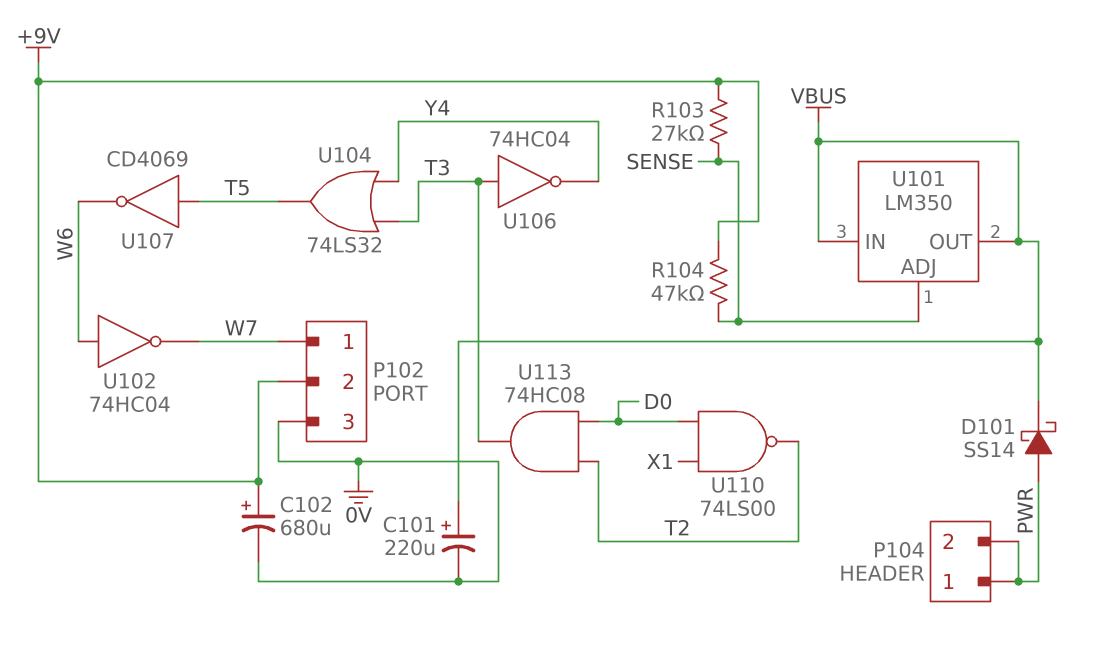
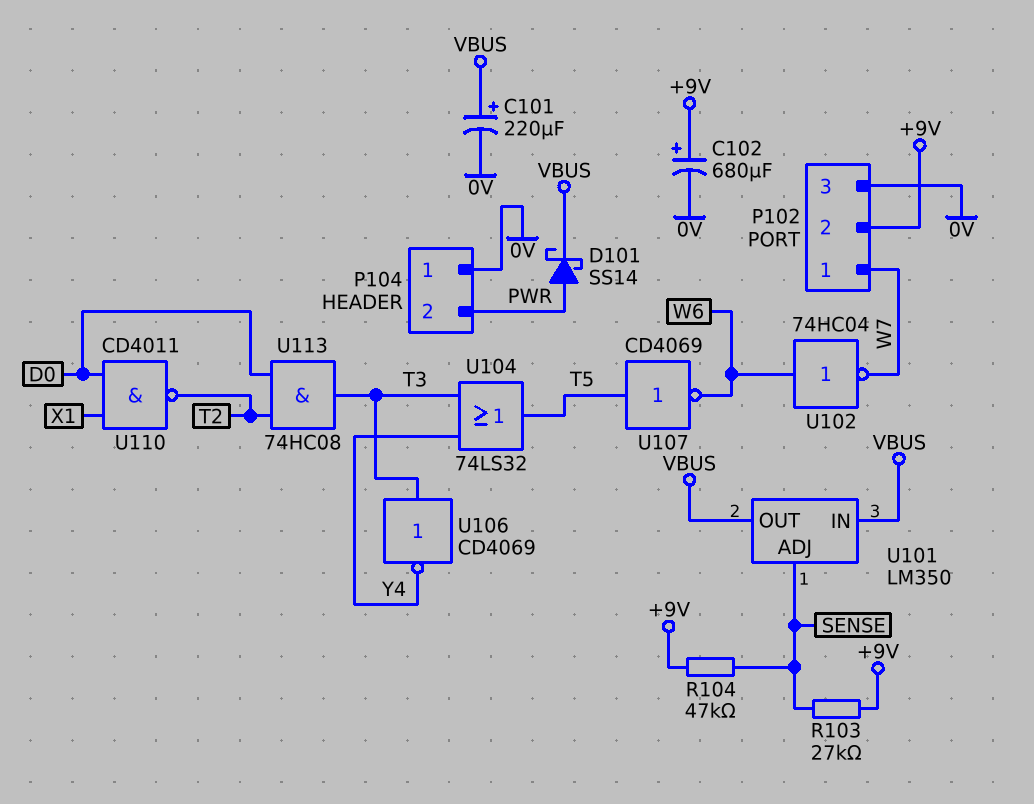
P104 pin 1: PWR -> 0V
U106: NOT 74HC04 (in T3, out Y4) -> NOT CD4069 (in T3, out Y4)
U110: NAND 74LS00 (in D0, in X1, out T2) -> NAND CD4011 (in D0, in X1, out T2)

